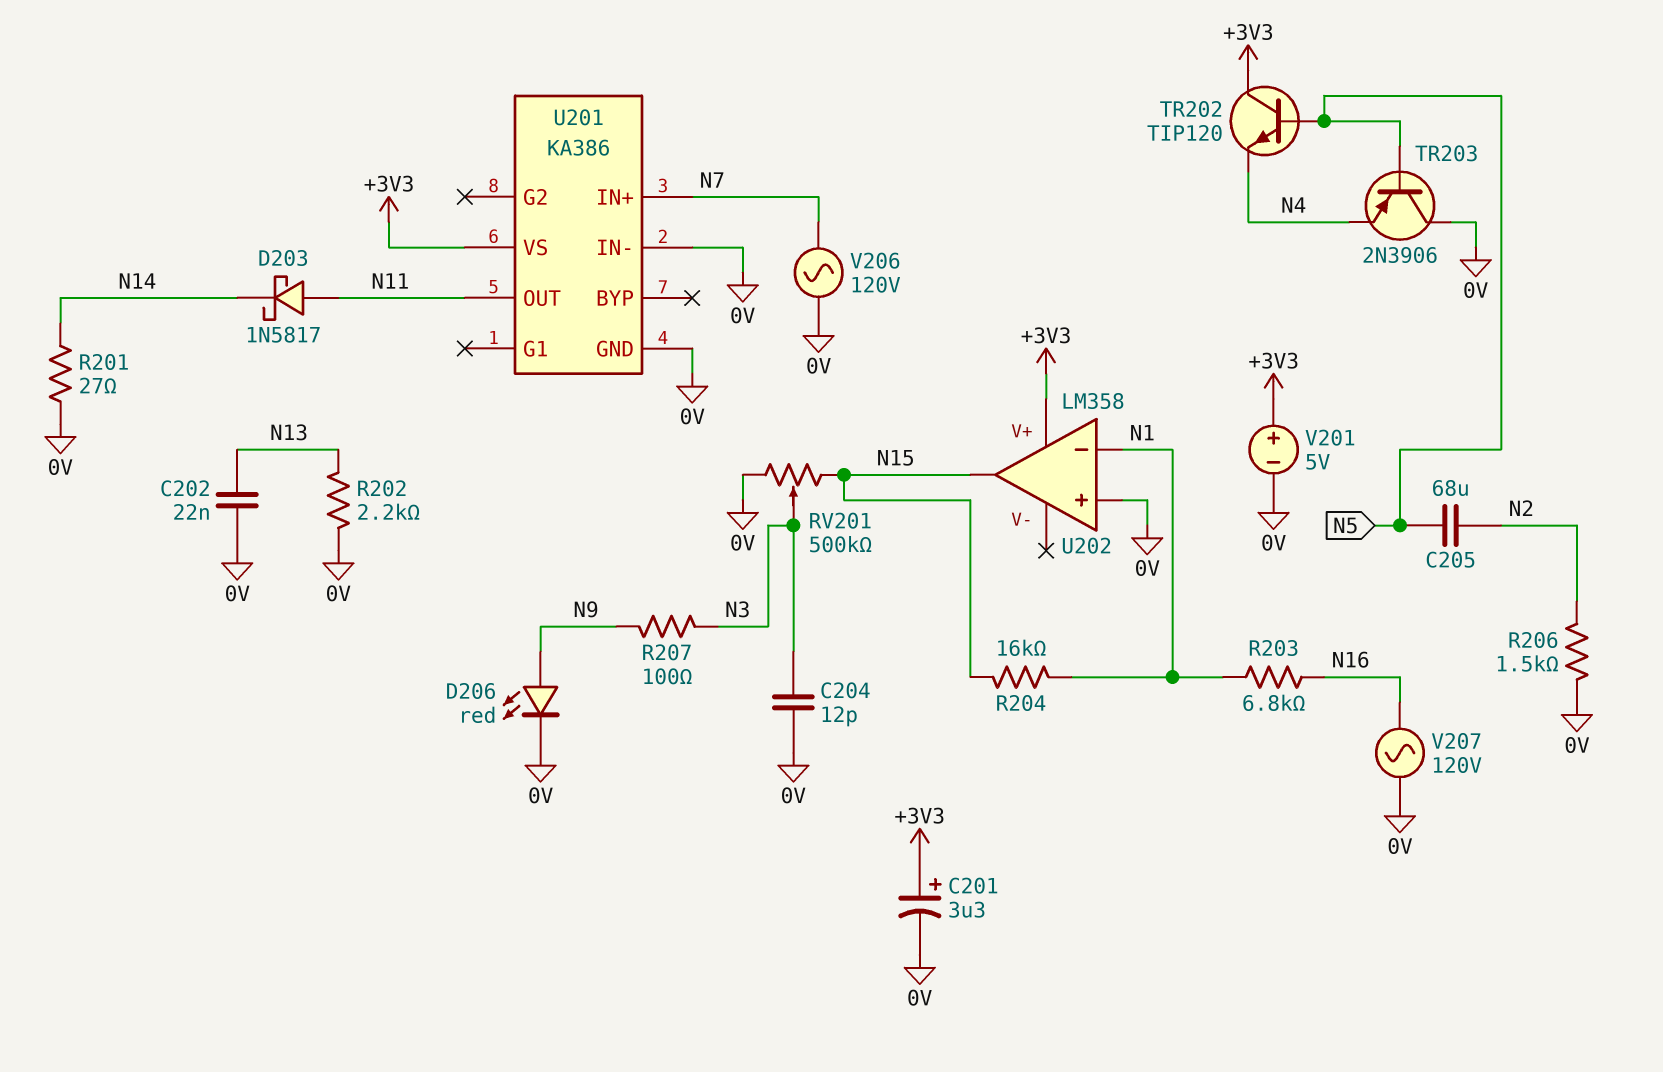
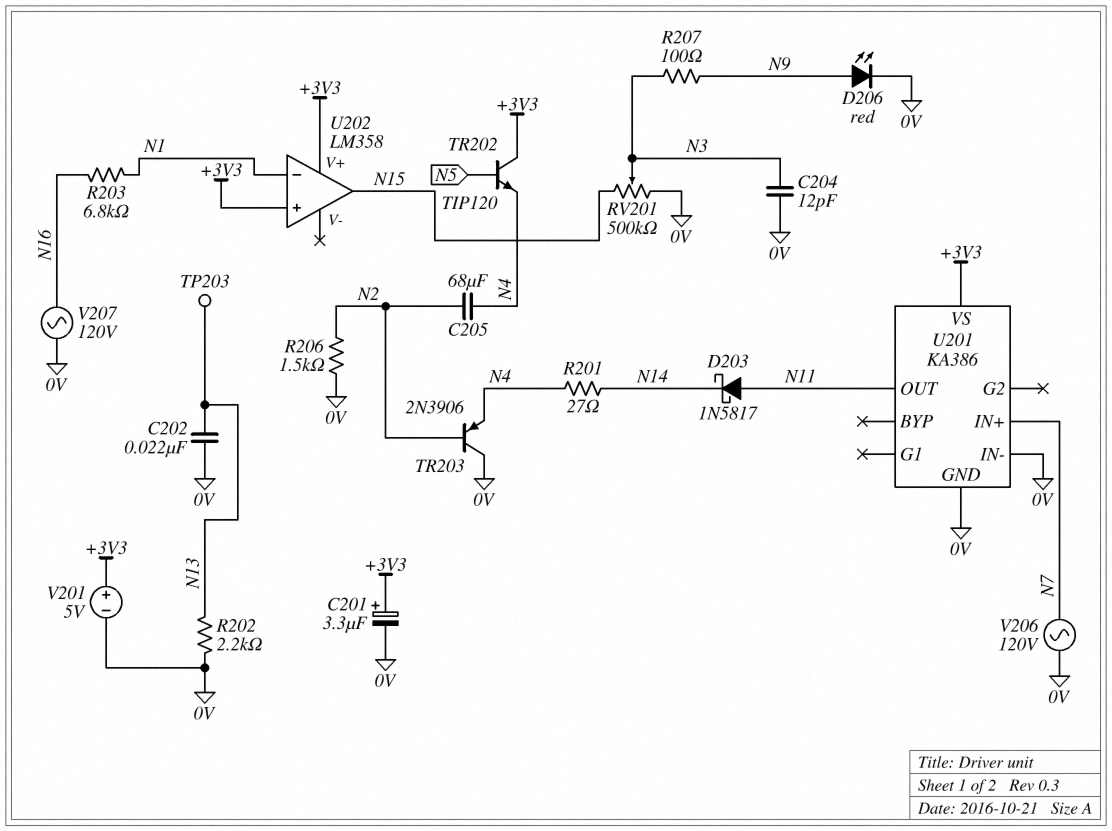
C205: 68uF (N2, N5) -> 68uF (N2, N4)
R201: 27 (0V, N14) -> 27 (N4, N14)
R204: 16k (N1, N15) -> none
TP203: none -> test point (N13)
TR203: PNP 2N3906 (B N5, C 0V, E N4) -> PNP 2N3906 (B N2, C 0V, E N4)
U202 pin in+: 0V -> +3V3

